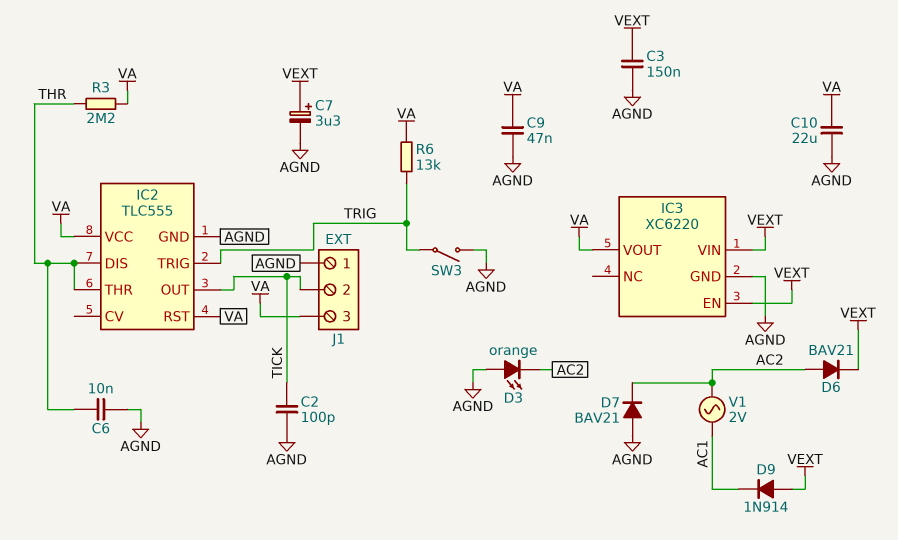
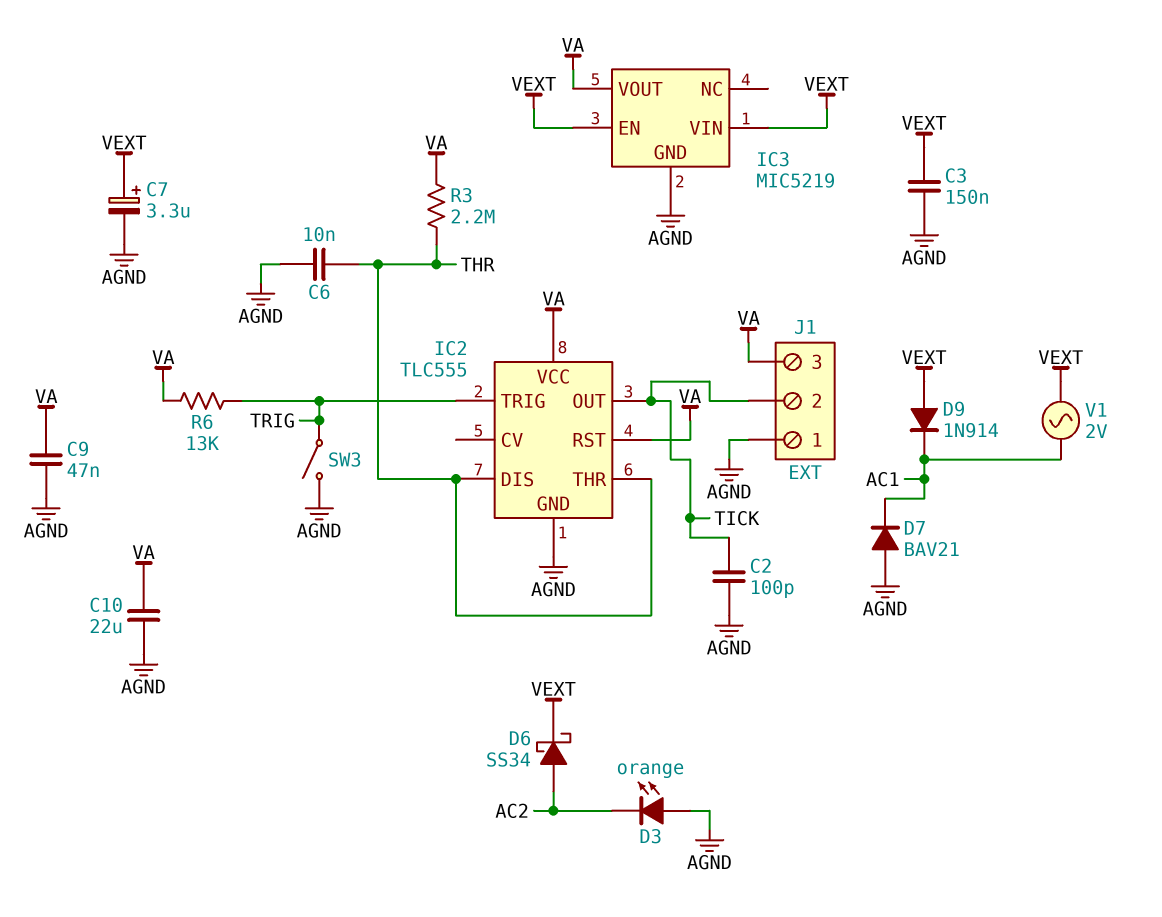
D6: diode BAV21 (A AC2, K VEXT) -> schottky SS34 (A AC2, K VEXT)
D7: diode BAV21 (A AGND, K AC2) -> diode BAV21 (A AGND, K AC1)
IC3: XC6220 -> MIC5219
V1: AC 2V (AC1, AC2) -> AC 2V (AC1, VEXT)

